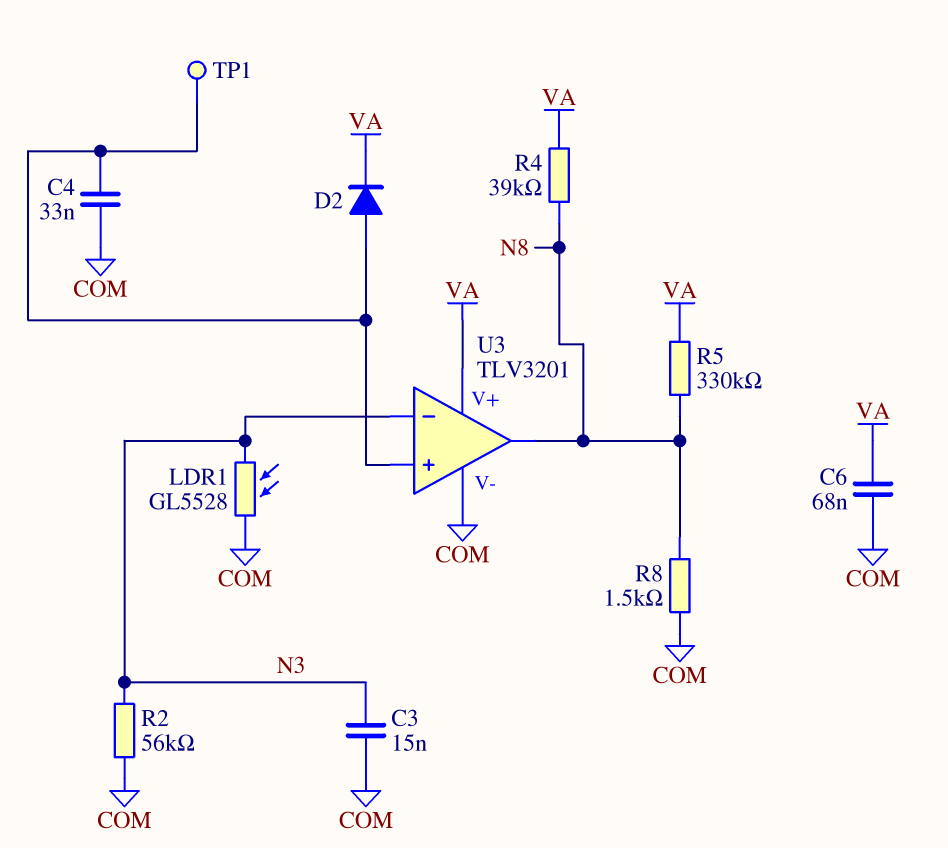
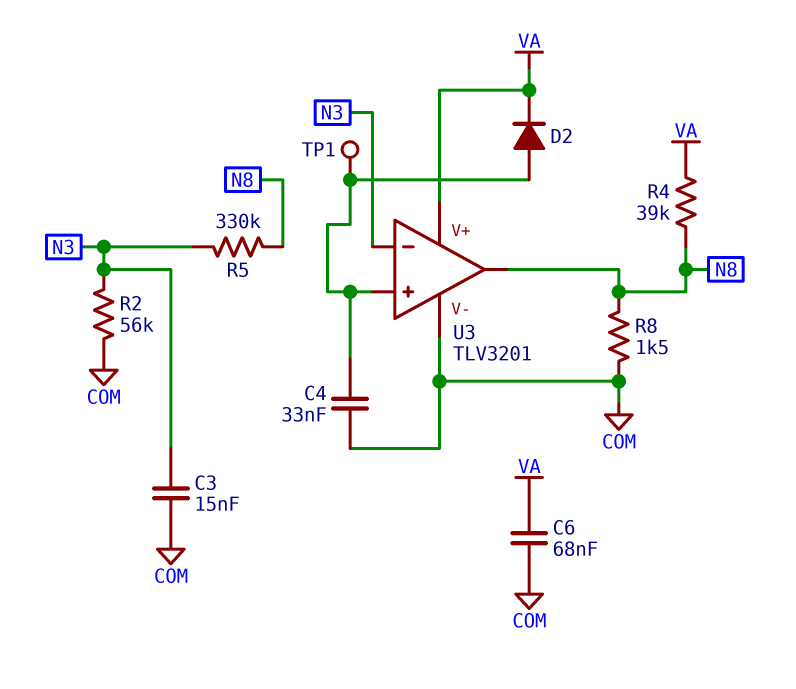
LDR1: GL5528 (COM, N3) -> none
R5: 330k (N8, VA) -> 330k (N3, N8)

